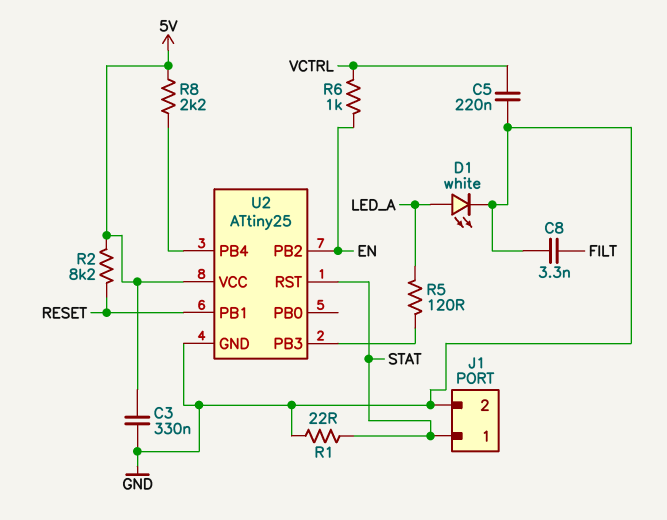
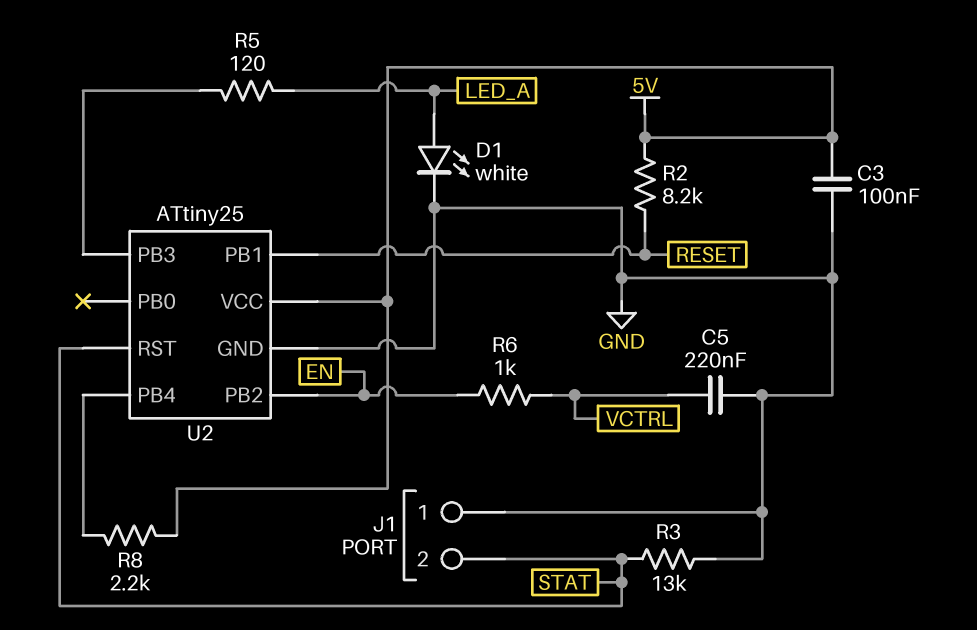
C3: 330nF (5V, GND) -> 100nF (5V, GND)
C8: 3.3nF (FILT, GND) -> none
J1 pin 1: STAT -> GND
J1 pin 2: GND -> STAT
R1: 22 (GND, STAT) -> none
R3: none -> 13k (GND, STAT)

